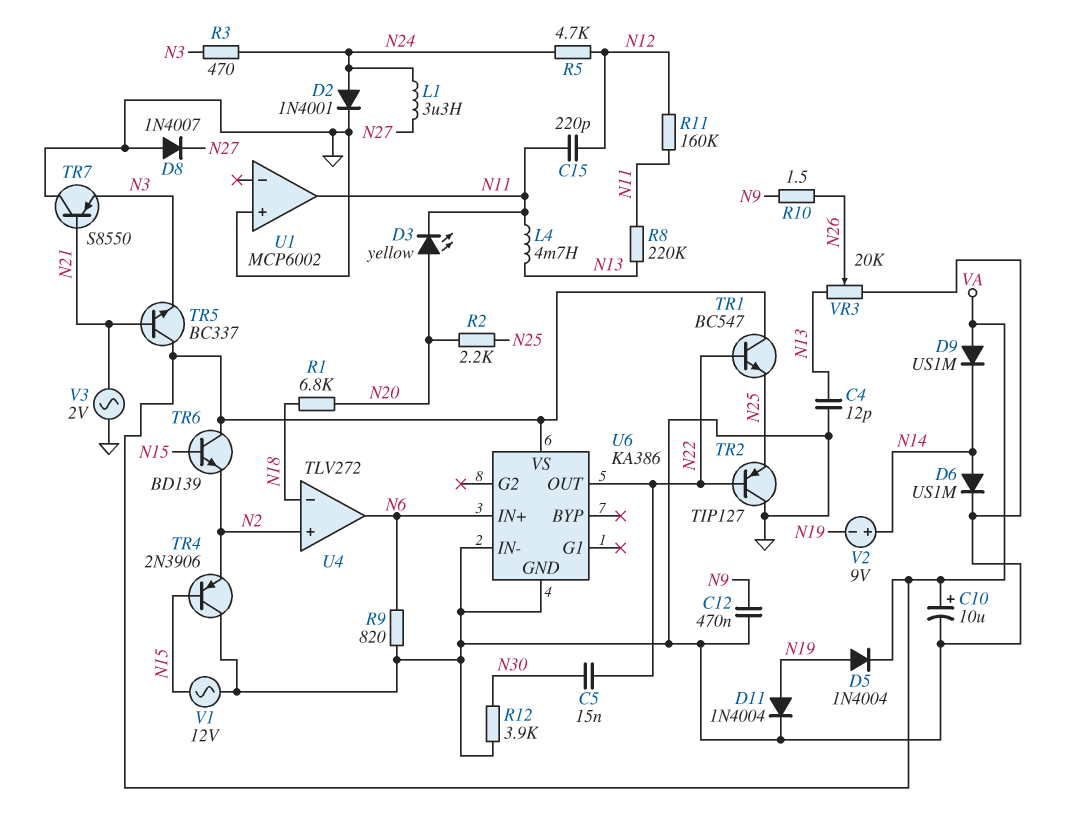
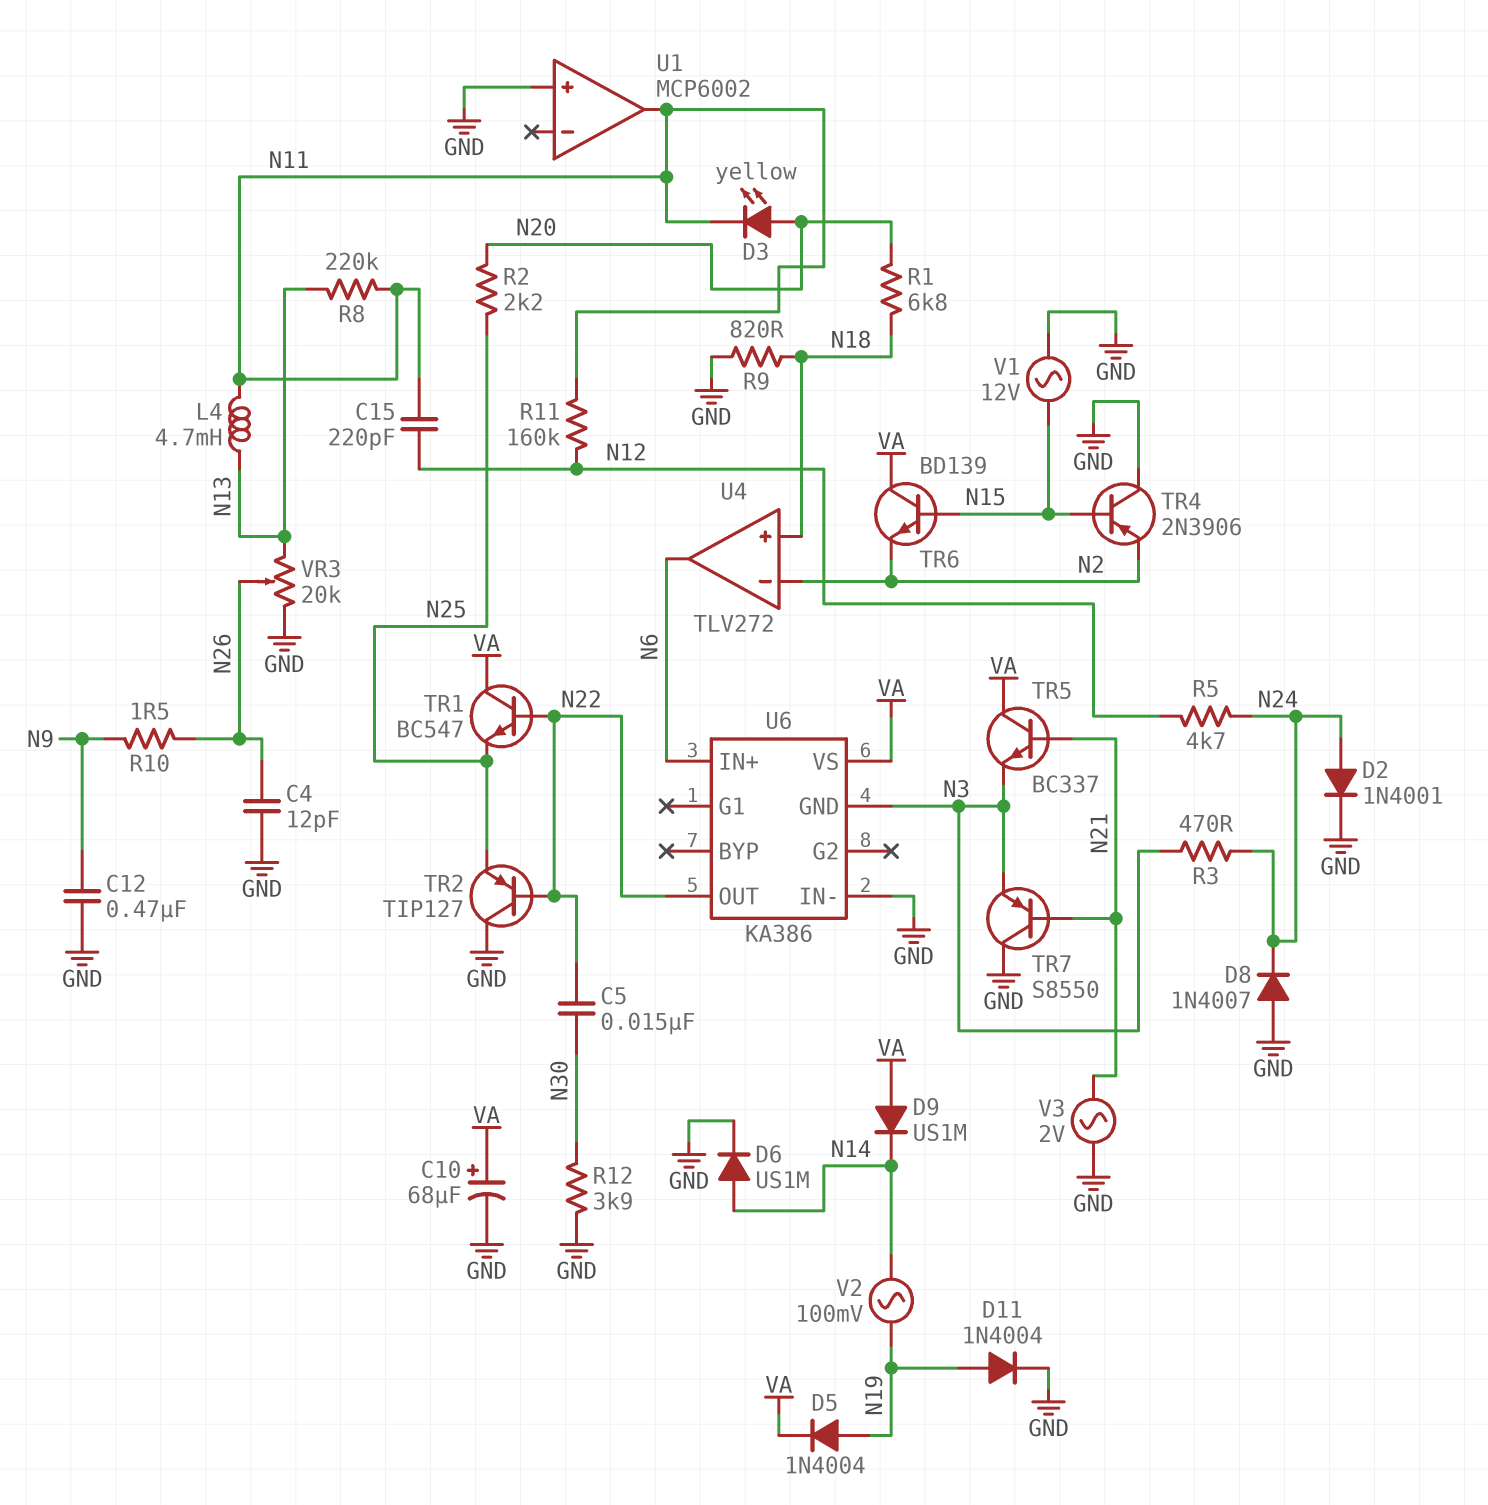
C4: 12pF (GND, N13) -> 12pF (GND, N26)
C10: 10uF (plus VA, minus GND) -> 68uF (plus VA, minus GND)
D8: diode 1N4007 (A GND, K N27) -> diode 1N4007 (A GND, K N24)
L1: 3.3uH (N24, N27) -> none
R9: 820 (GND, N6) -> 820 (GND, N18)
U4 pin in+: N2 -> N18
U4 pin in-: N18 -> N2
U6 pin GND: GND -> N3
V2: 9V (plus N14, minus N19) -> AC 100mV (N14, N19)

